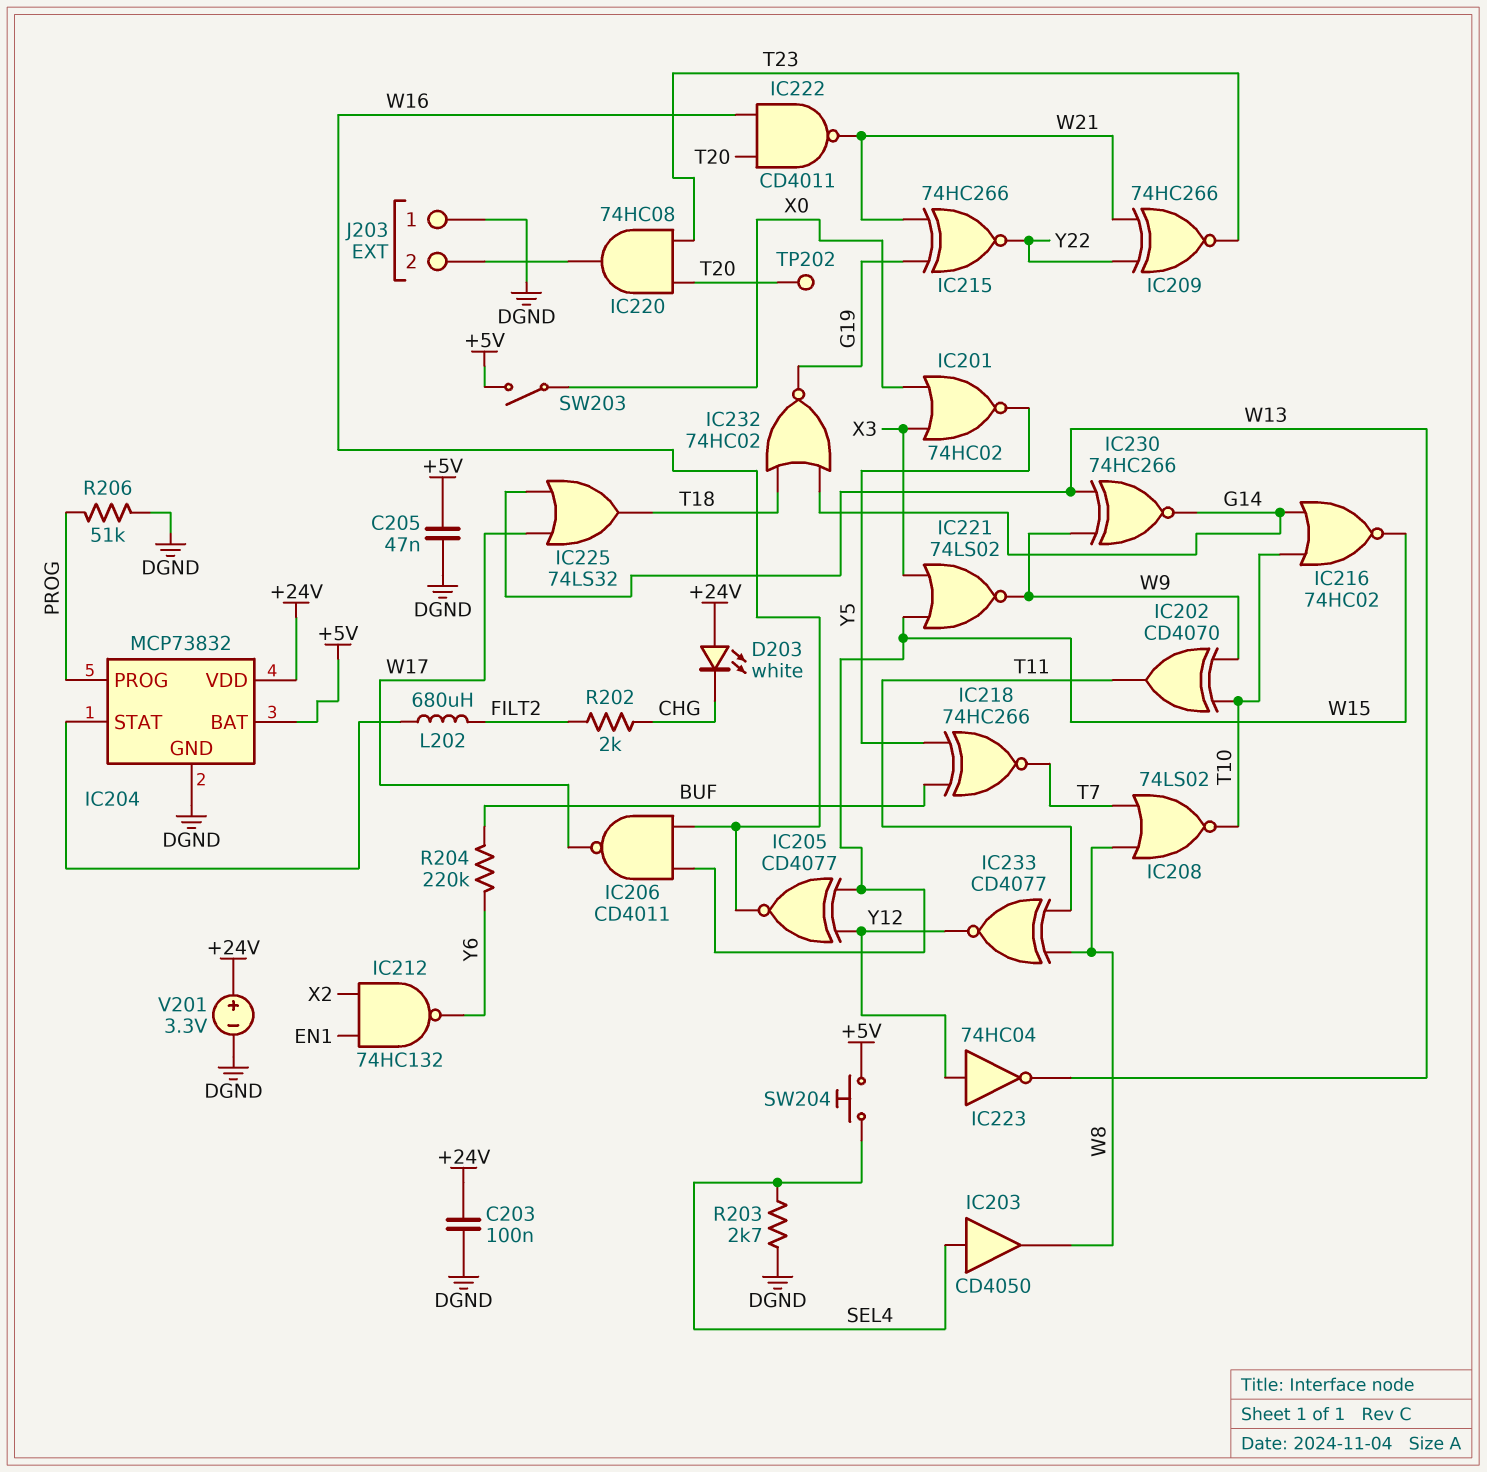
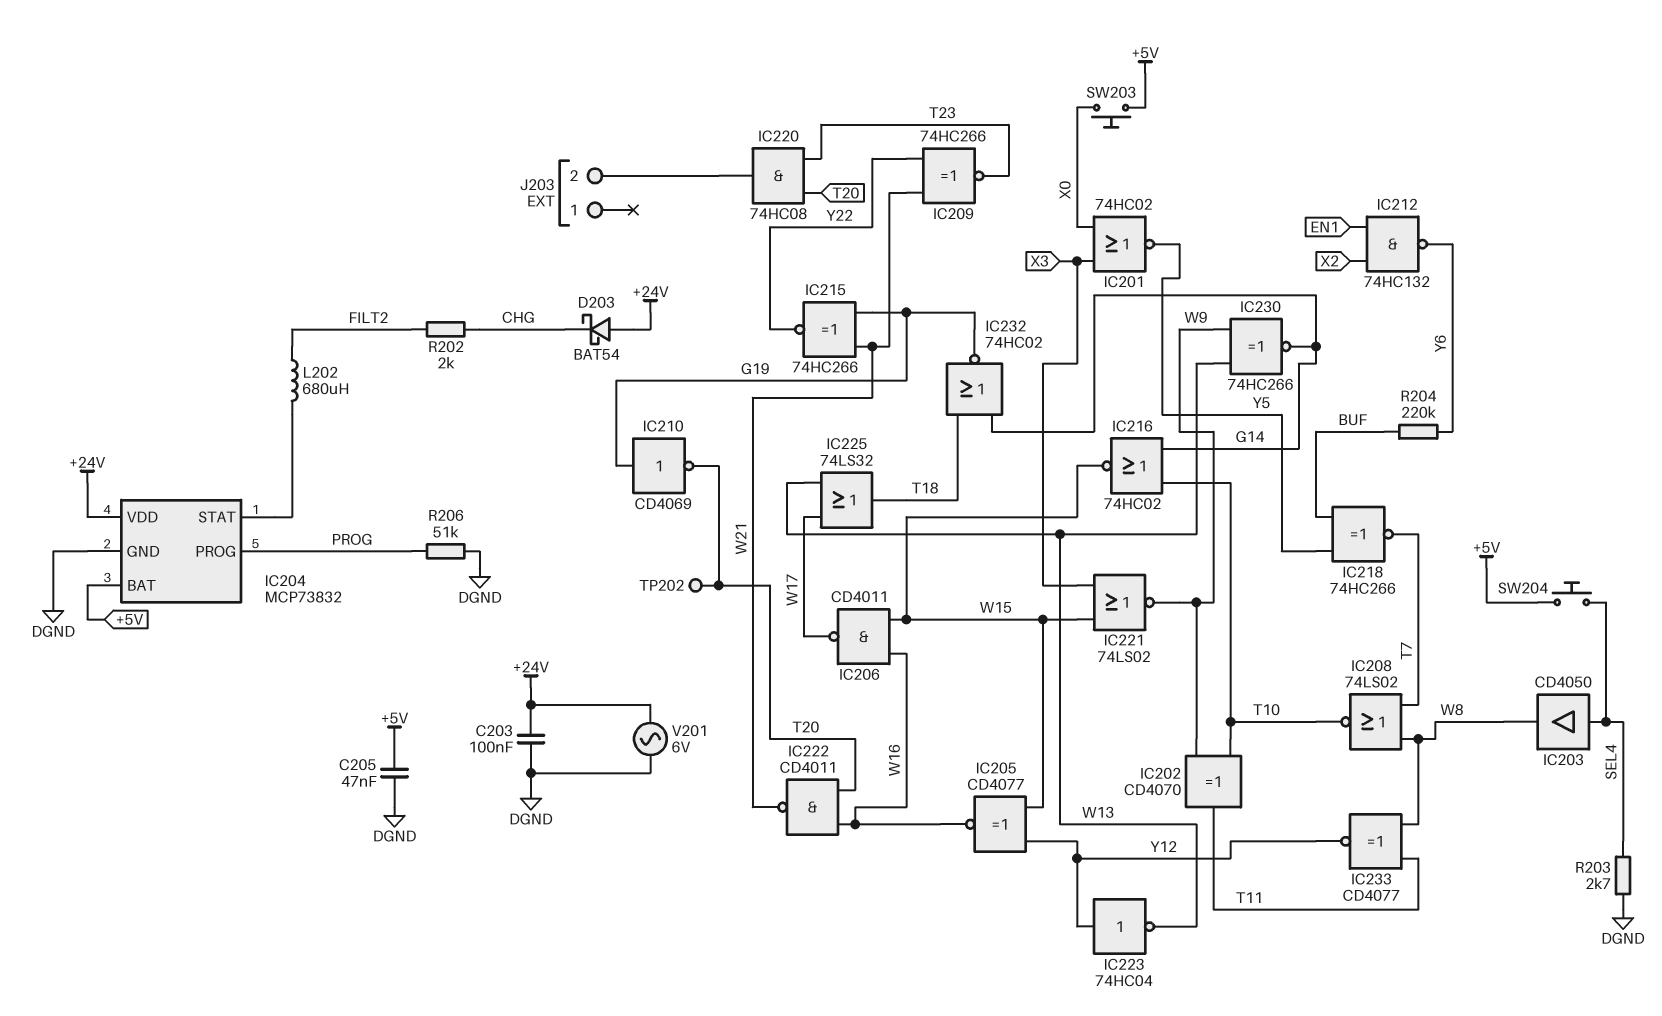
D203: LED white (A +24V, K CHG) -> schottky BAT54 (A +24V, K CHG)
IC210: none -> NOT CD4069 (in G19, out T20)
J203 pin 1: DGND -> none
SW203: switch (+5V, X0) -> button (+5V, X0)
V201: 3.3V (plus +24V, minus DGND) -> AC 6V (+24V, DGND)

